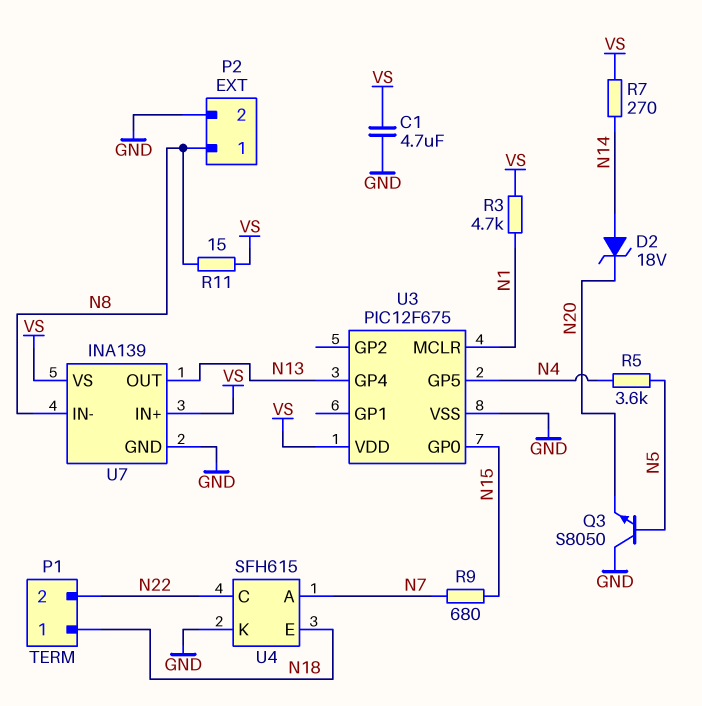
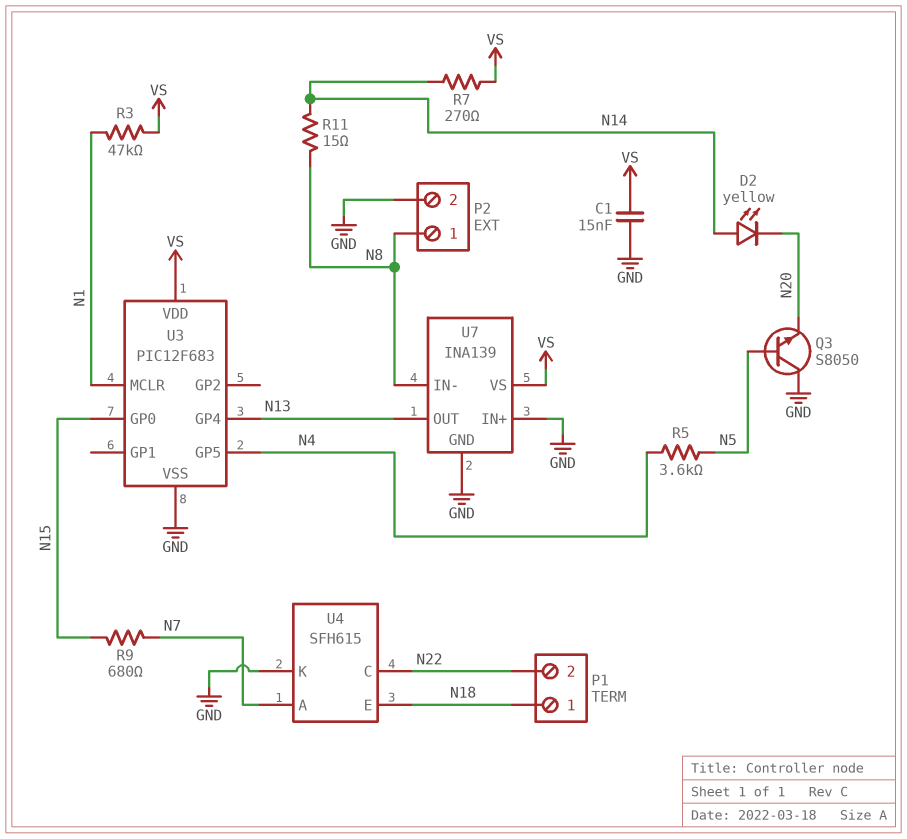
C1: 4.7uF (GND, VS) -> 15nF (GND, VS)
D2: zener 18V (A N14, K N20) -> LED yellow (A N14, K N20)
R3: 4.7k (N1, VS) -> 47k (N1, VS)
R11: 15 (N8, VS) -> 15 (N8, N14)
U3: PIC12F675 -> PIC12F683
U7 pin IN+: VS -> GND

